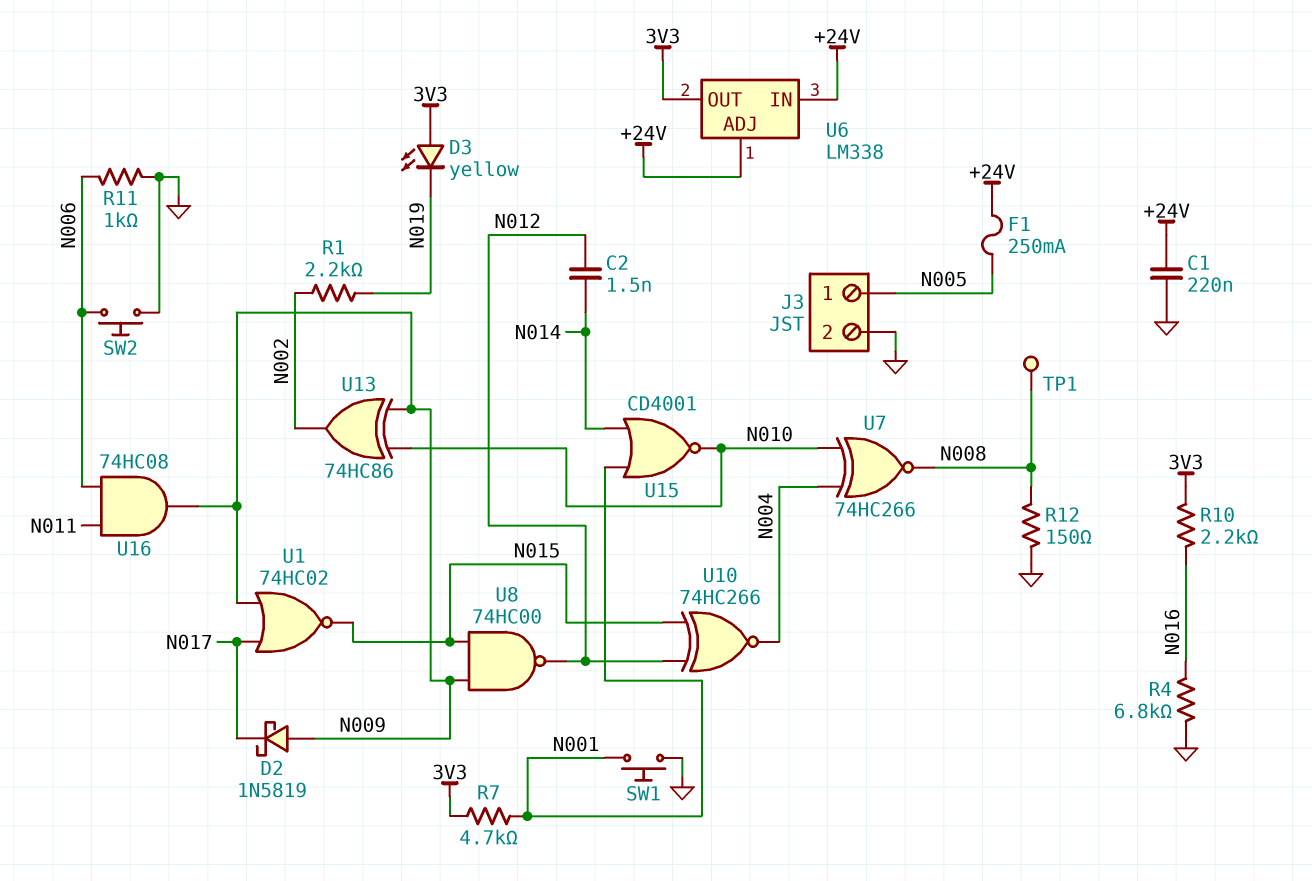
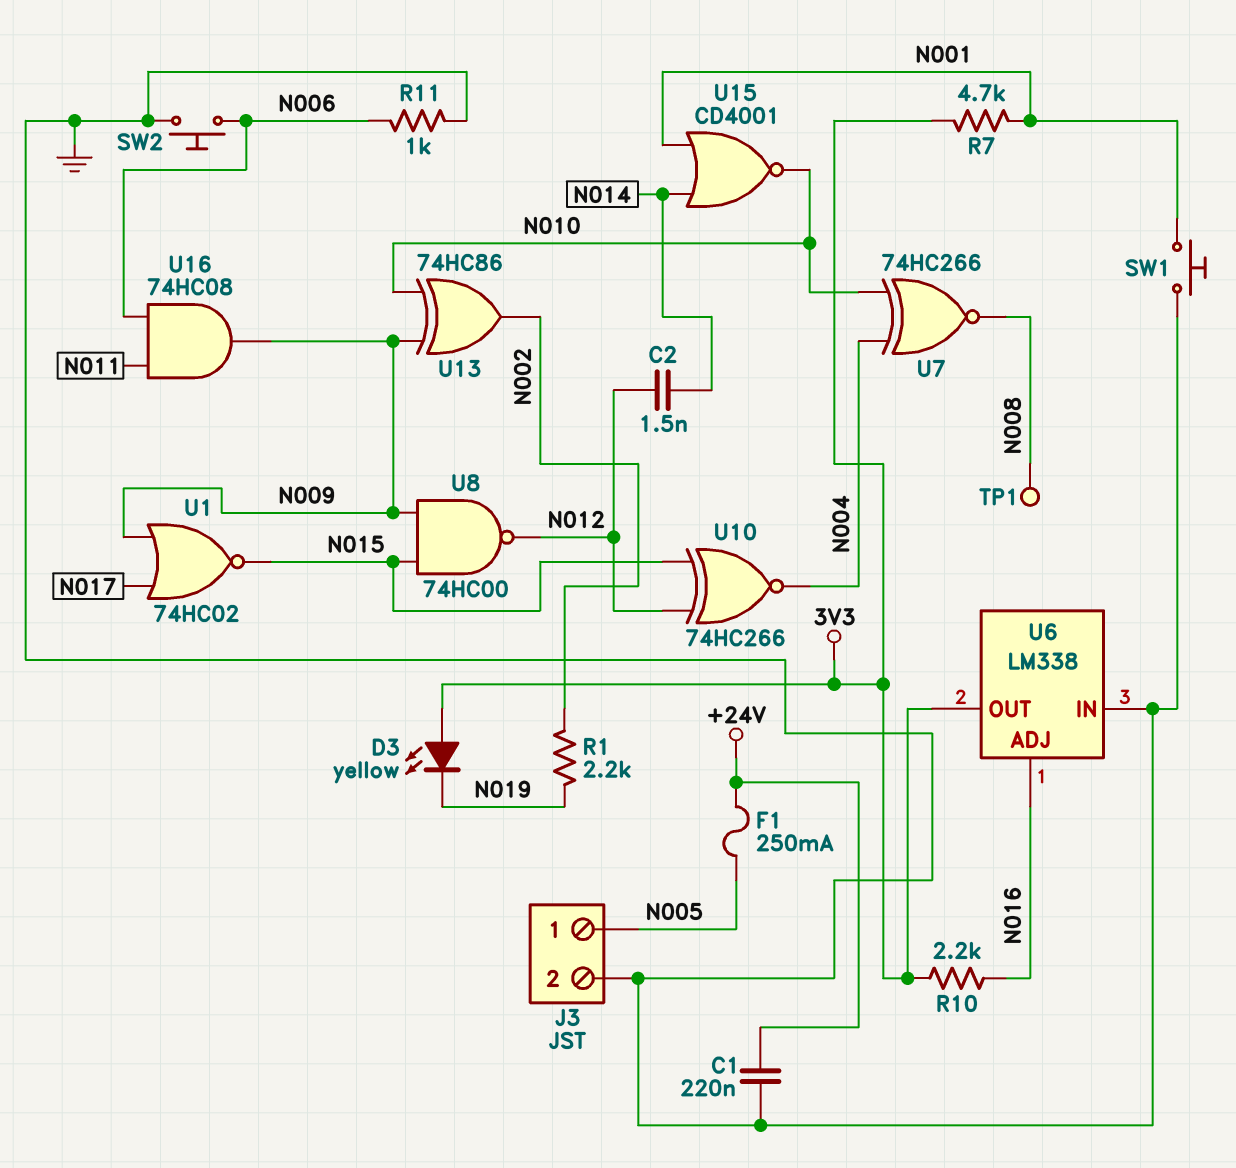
D2: schottky 1N5819 (A N009, K N017) -> none
R4: 6.8k (GND, N016) -> none
R12: 150 (GND, N008) -> none
U6 pin ADJ: +24V -> N016
U6 pin IN: +24V -> GND

